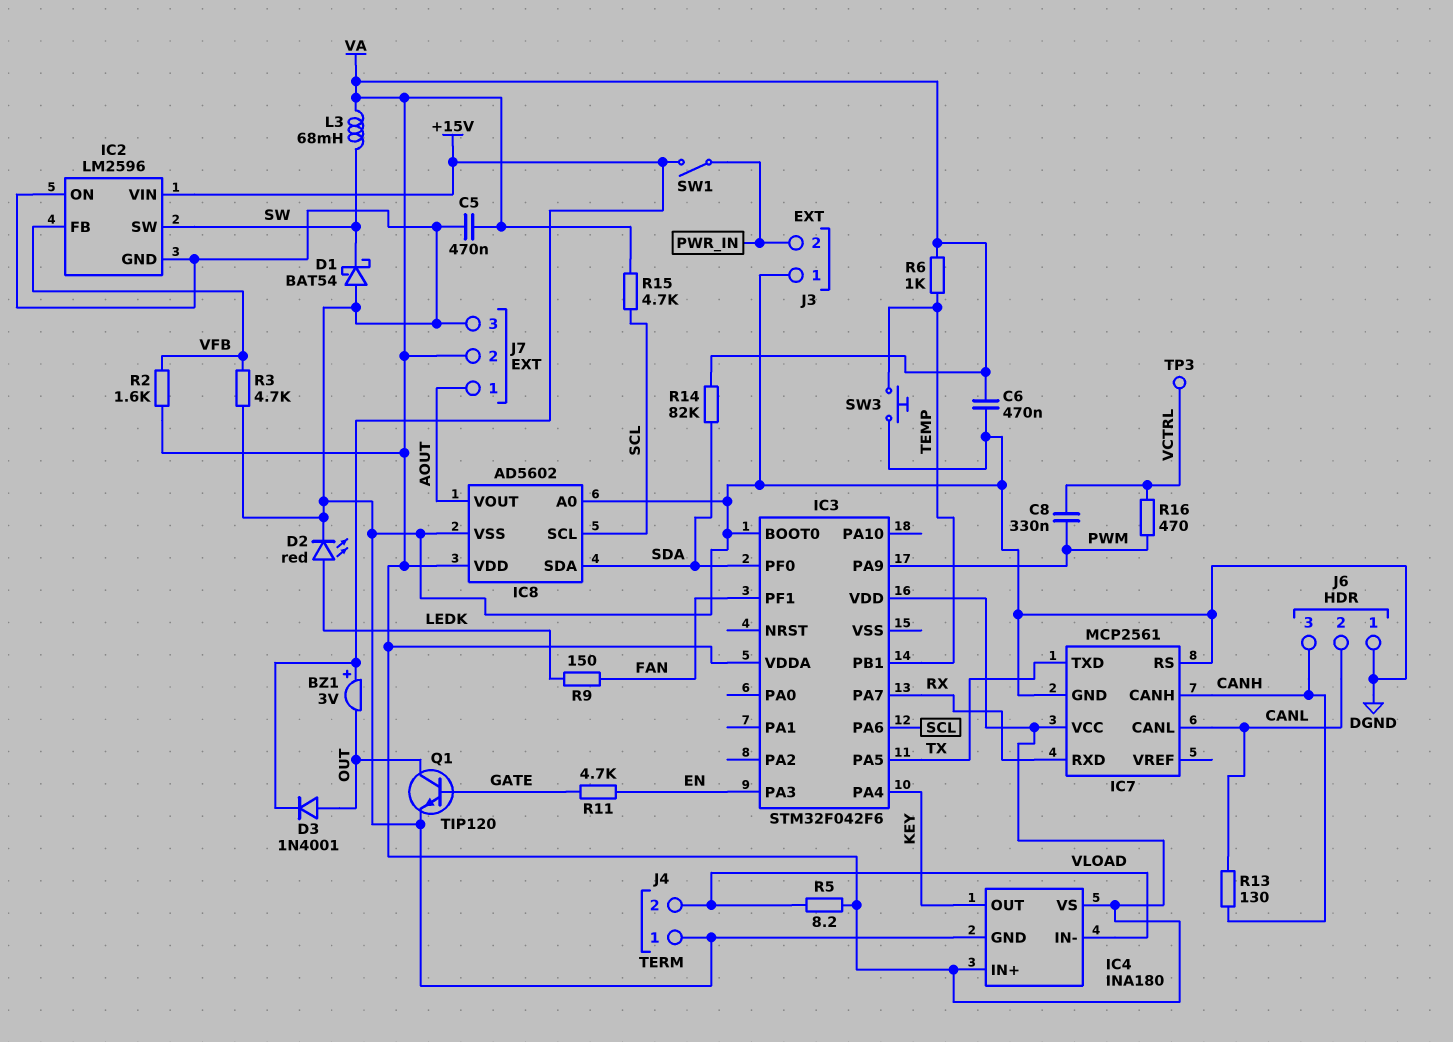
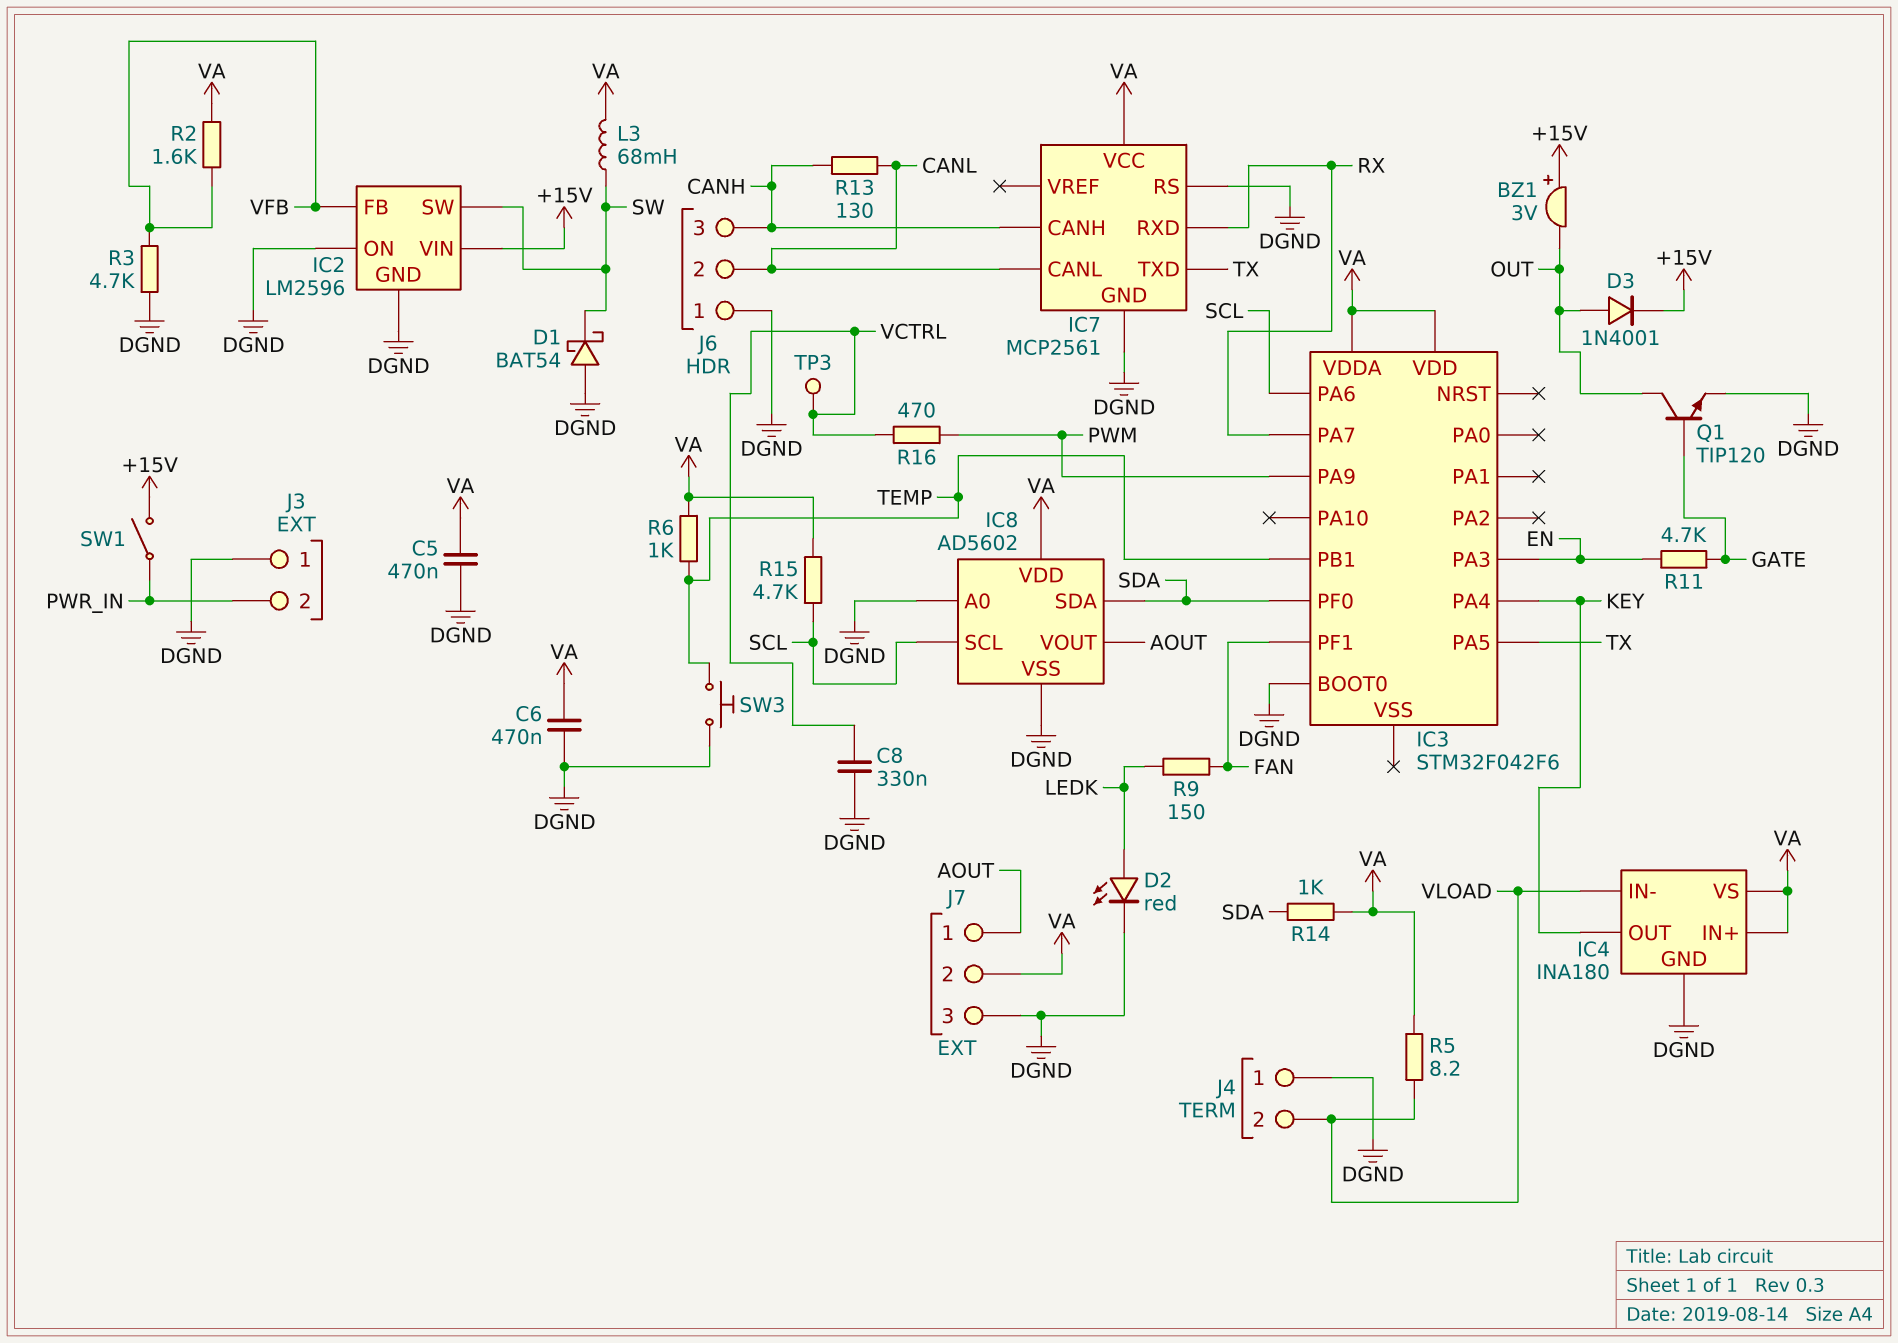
C8: 330nF (PWM, VCTRL) -> 330nF (DGND, VCTRL)
R14: 82k (SDA, VA) -> 1k (SDA, VA)

